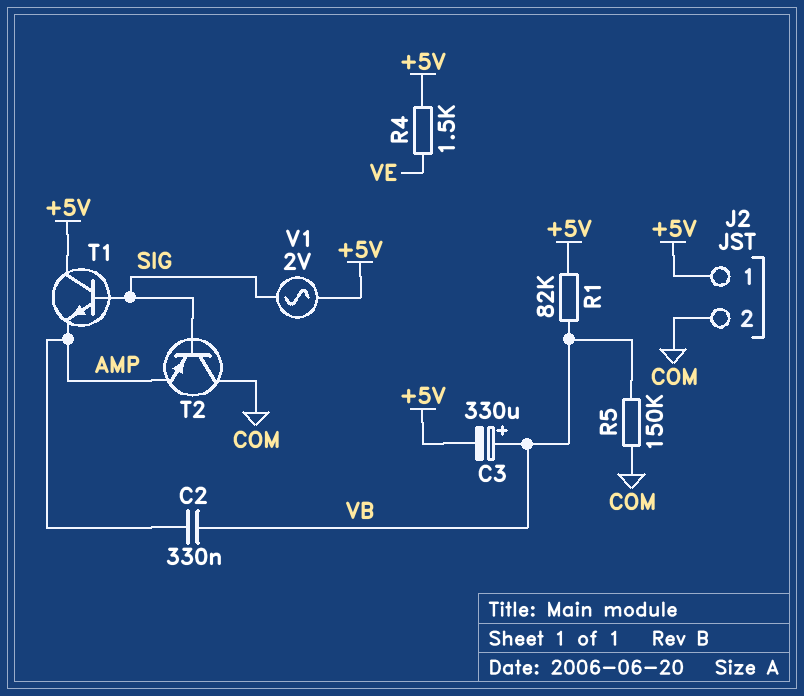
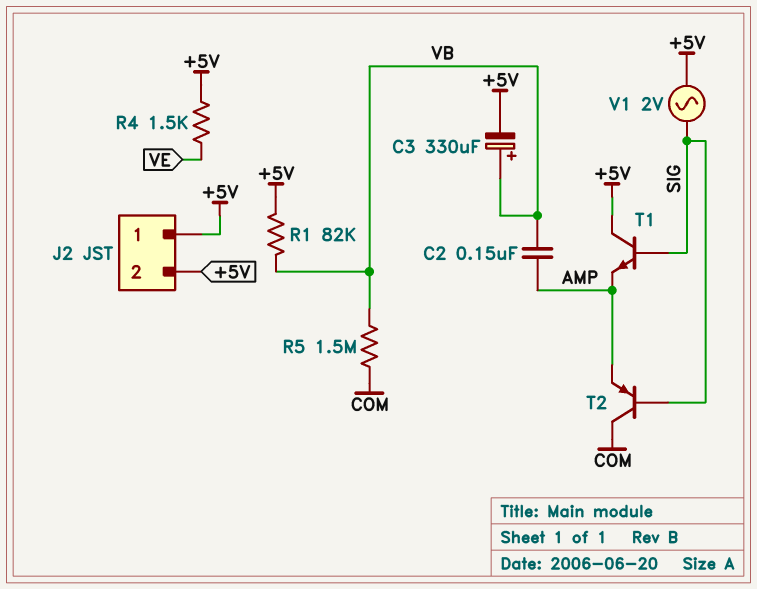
C2: 330nF (AMP, VB) -> 150nF (AMP, VB)
J2 pin 2: COM -> +5V
R5: 150k (COM, VB) -> 1.5M (COM, VB)

